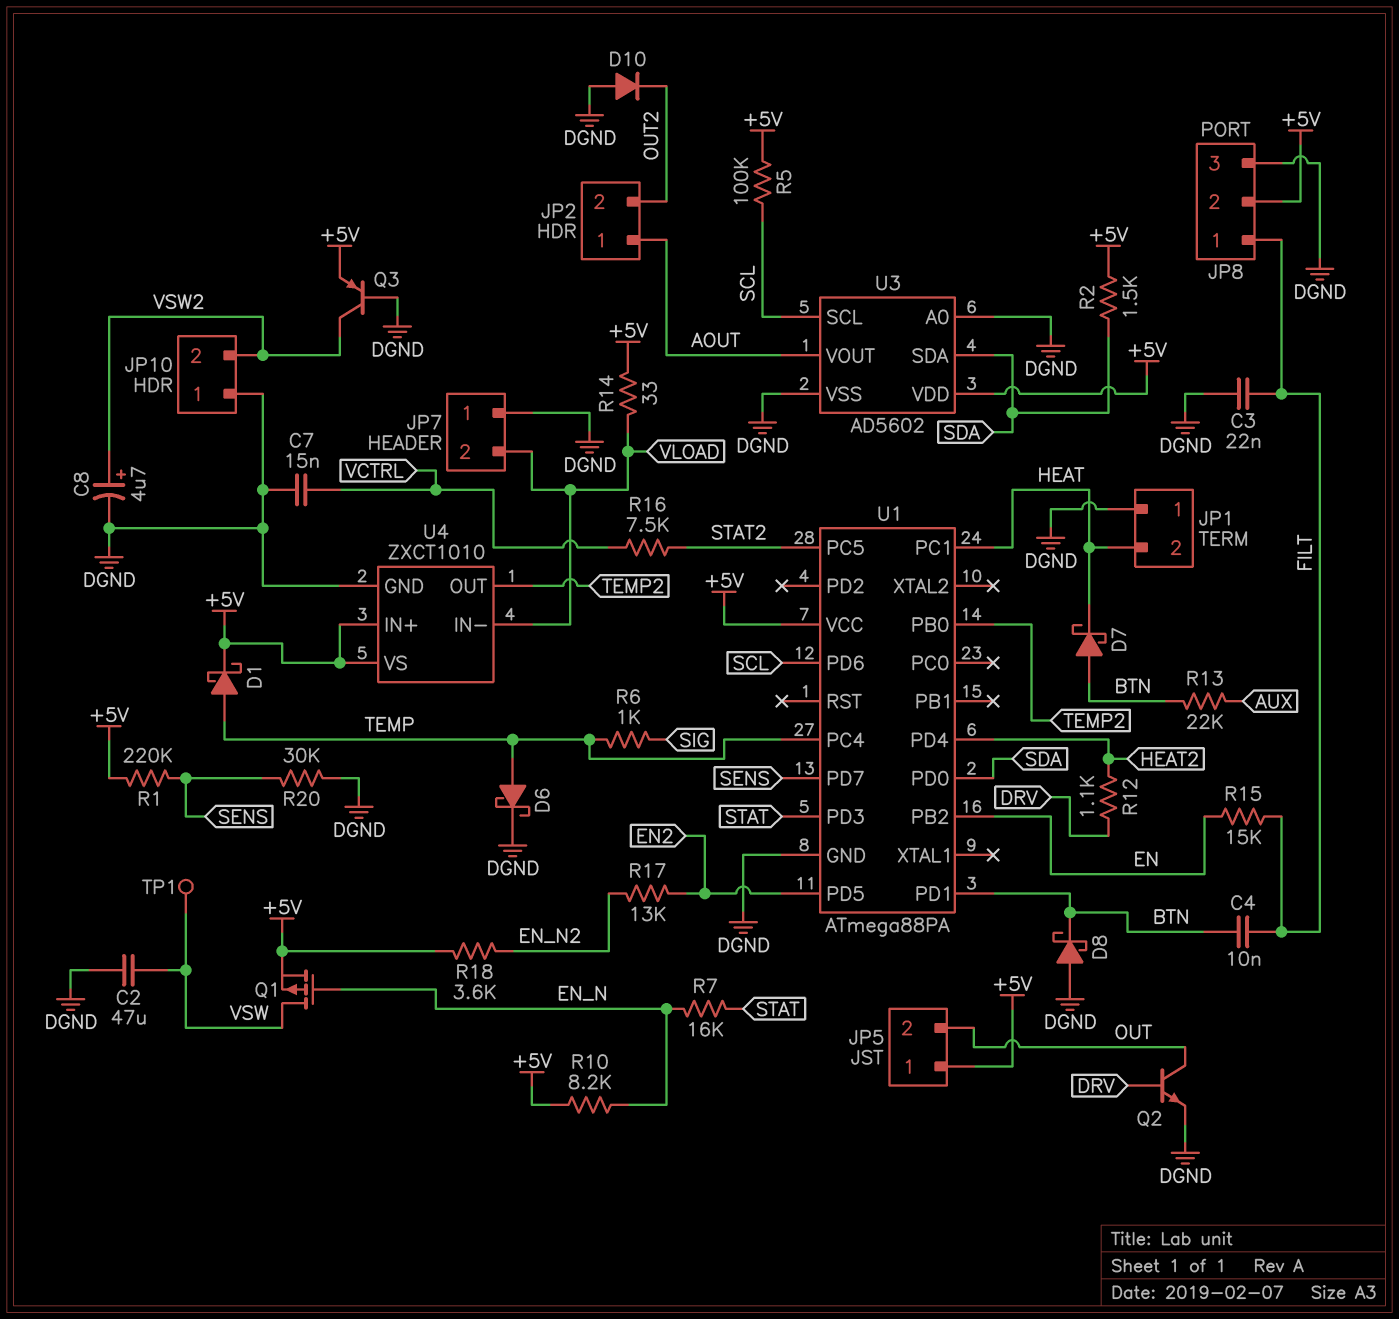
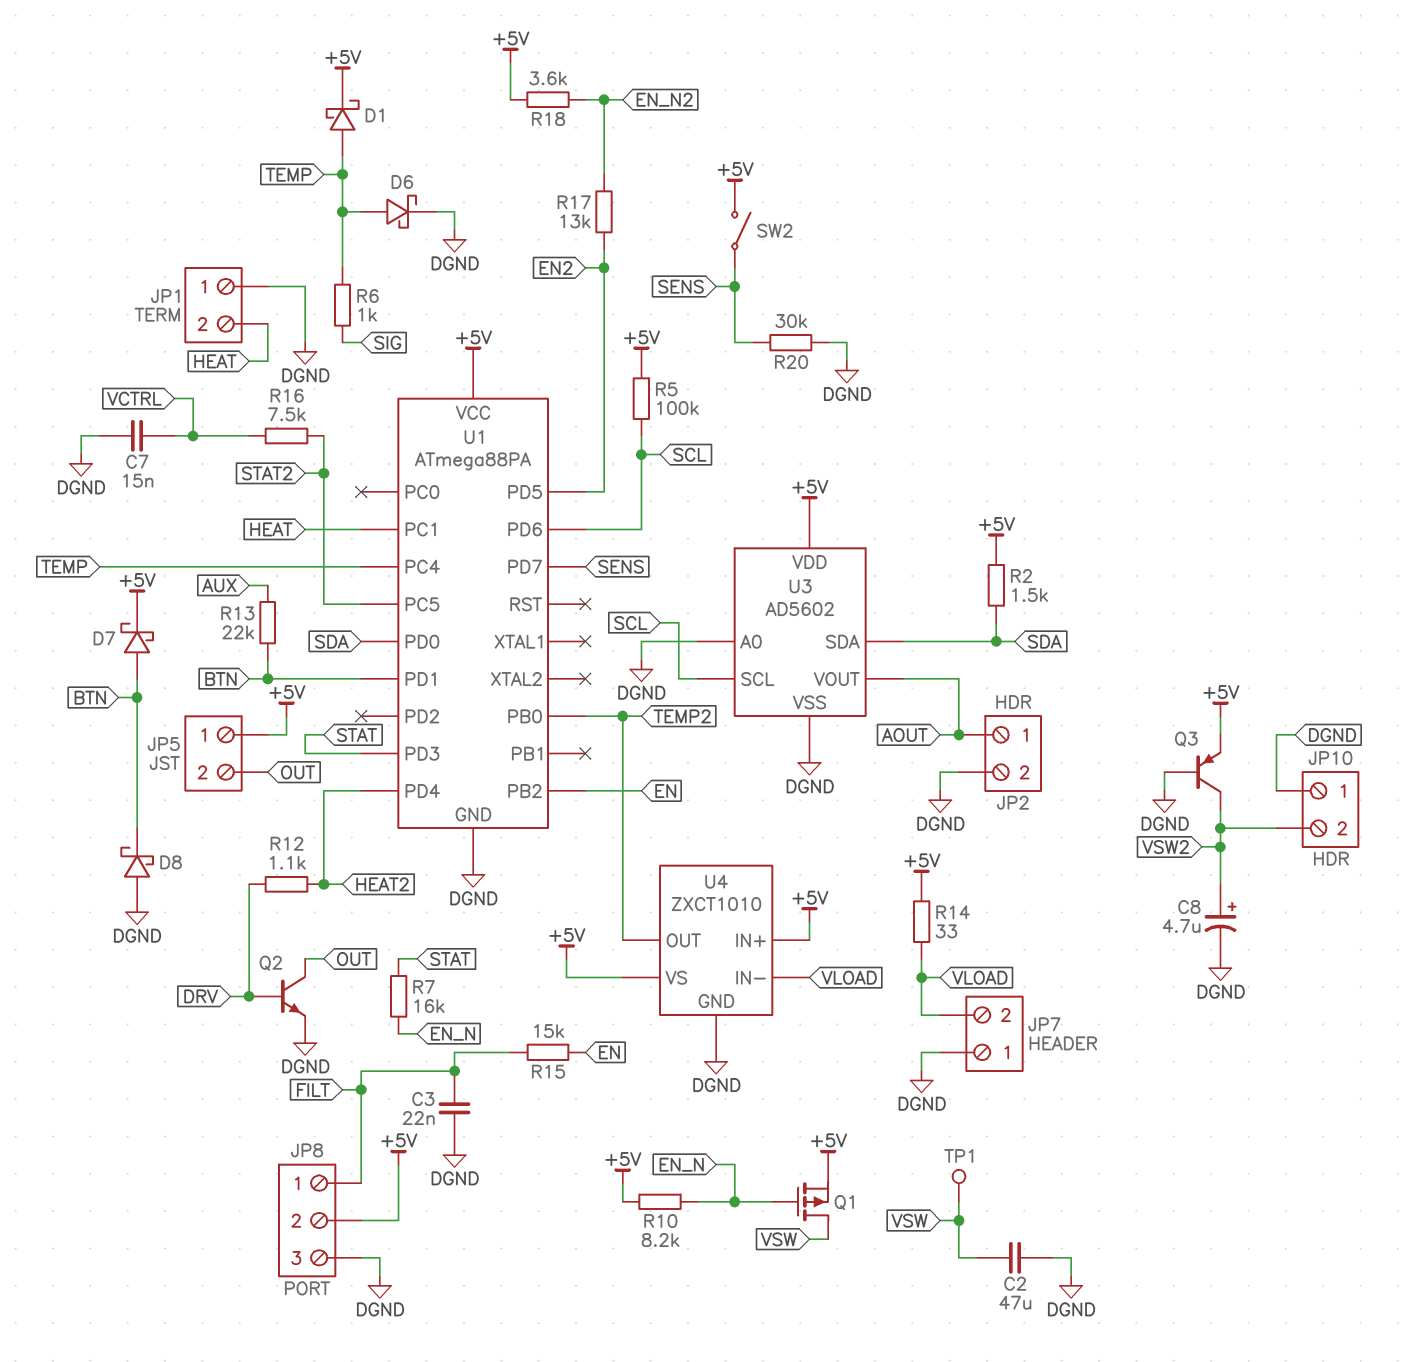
C4: 10nF (BTN, FILT) -> none
D7: schottky (A BTN, K HEAT) -> schottky (A BTN, K +5V)
D10: diode (A DGND, K OUT2) -> none
JP2 pin 2: OUT2 -> DGND
R1: 220k (+5V, SENS) -> none
SW2: none -> switch (+5V, SENS)

